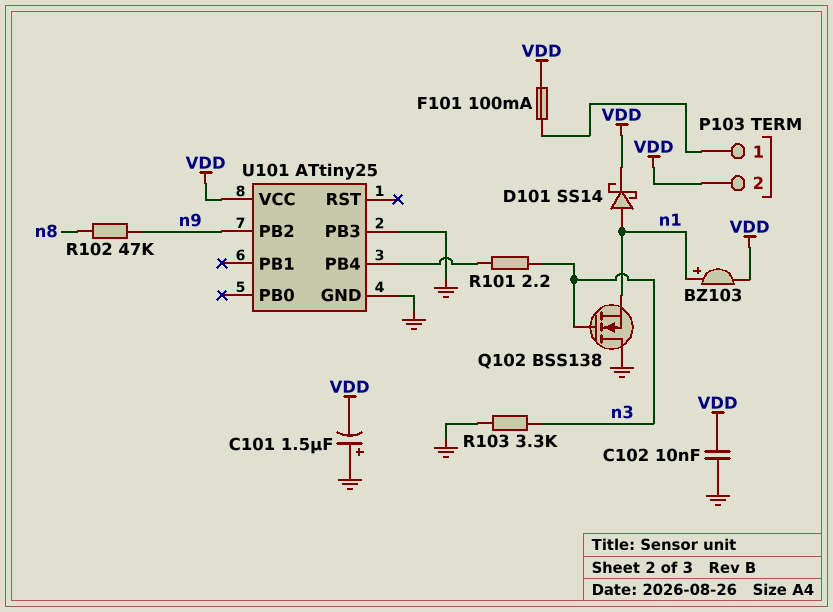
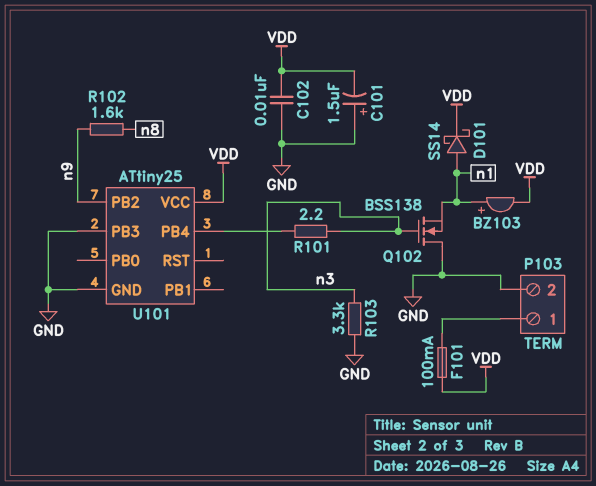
P103 pin 2: VDD -> GND
R102: 47k (n8, n9) -> 1.6k (n8, n9)

